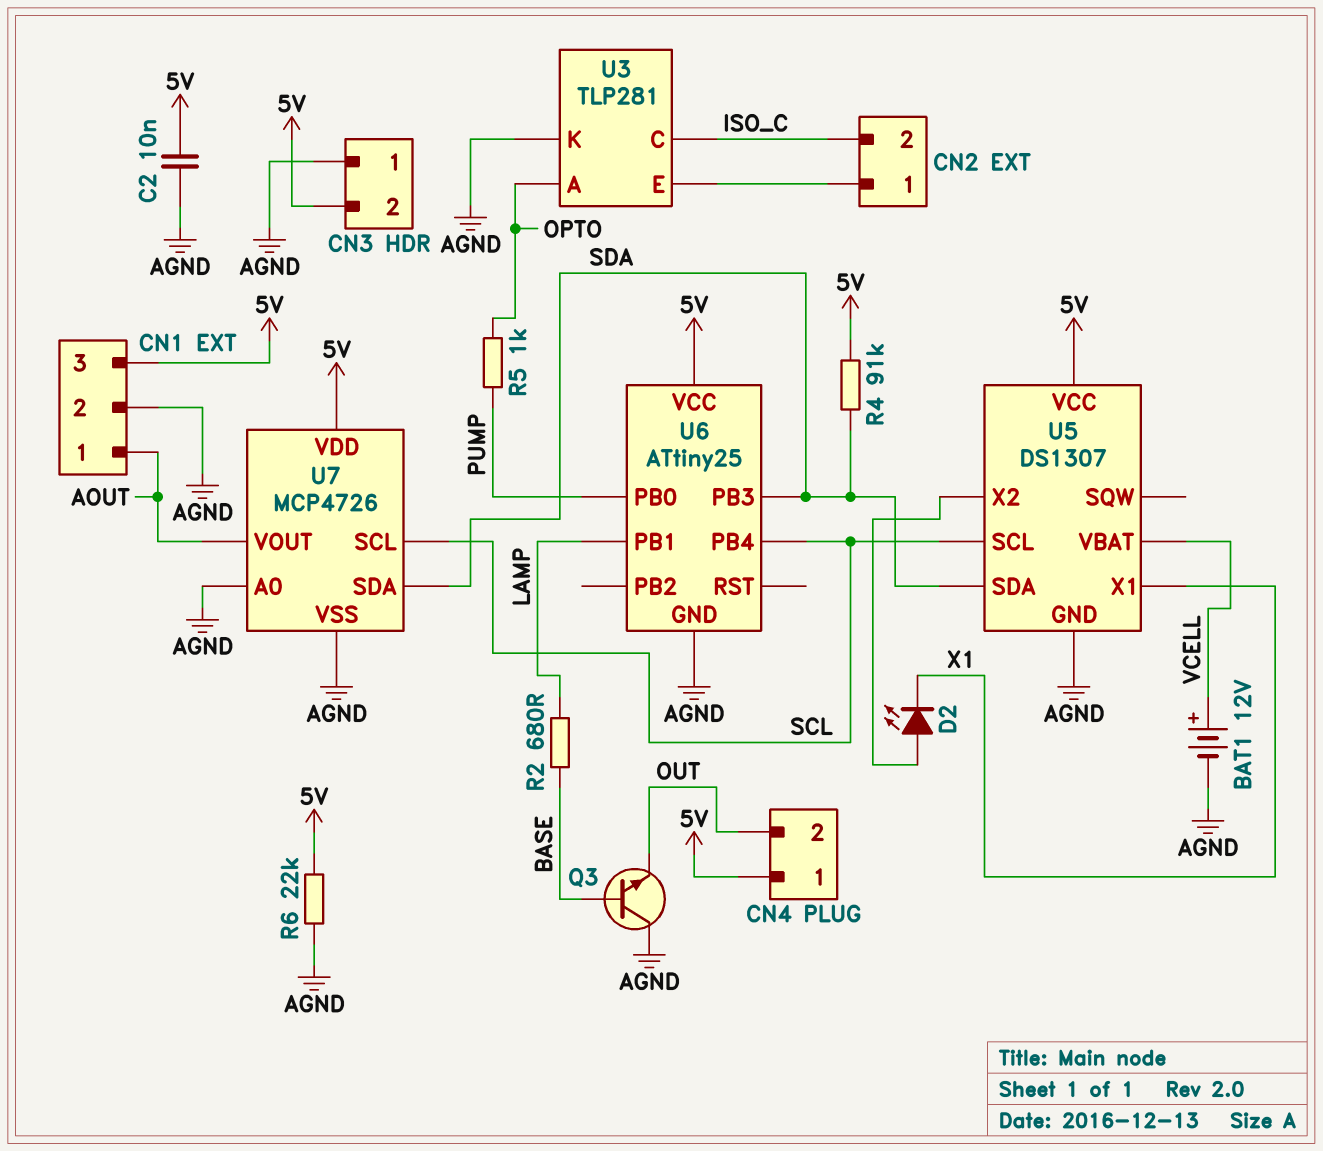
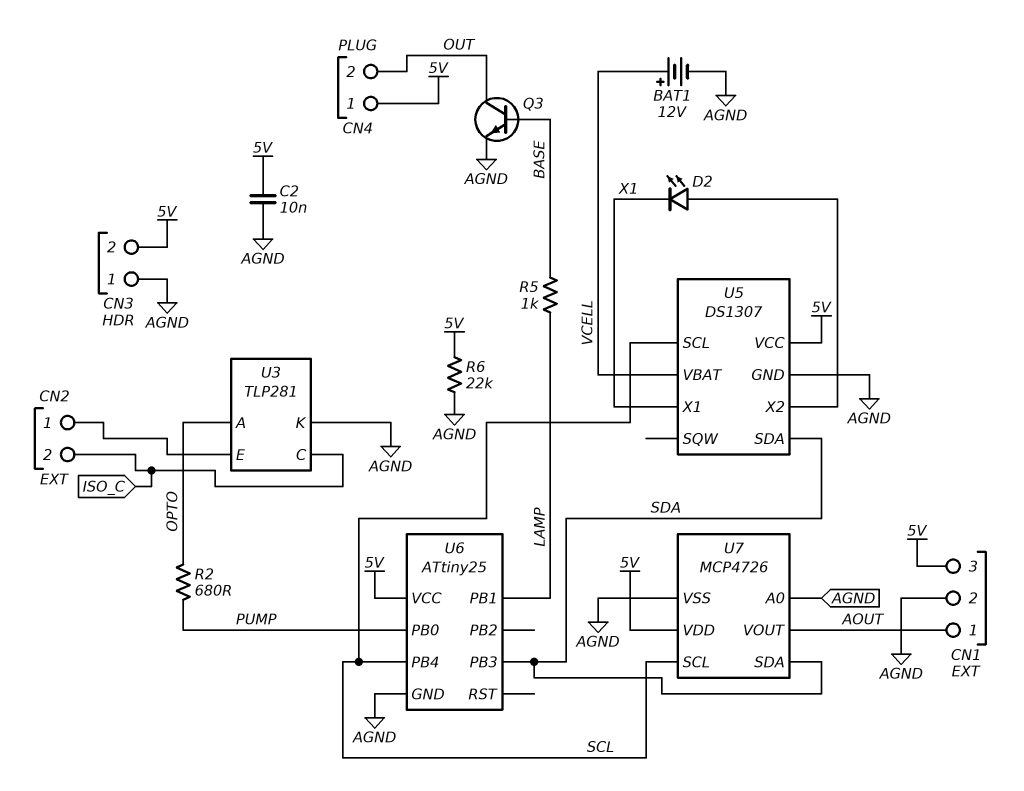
Q3: NPN (B BASE, C AGND, E OUT) -> NPN (B BASE, C OUT, E AGND)
R2: 680 (BASE, LAMP) -> 680 (OPTO, PUMP)
R4: 91k (5V, SDA) -> none
R5: 1k (OPTO, PUMP) -> 1k (BASE, LAMP)

